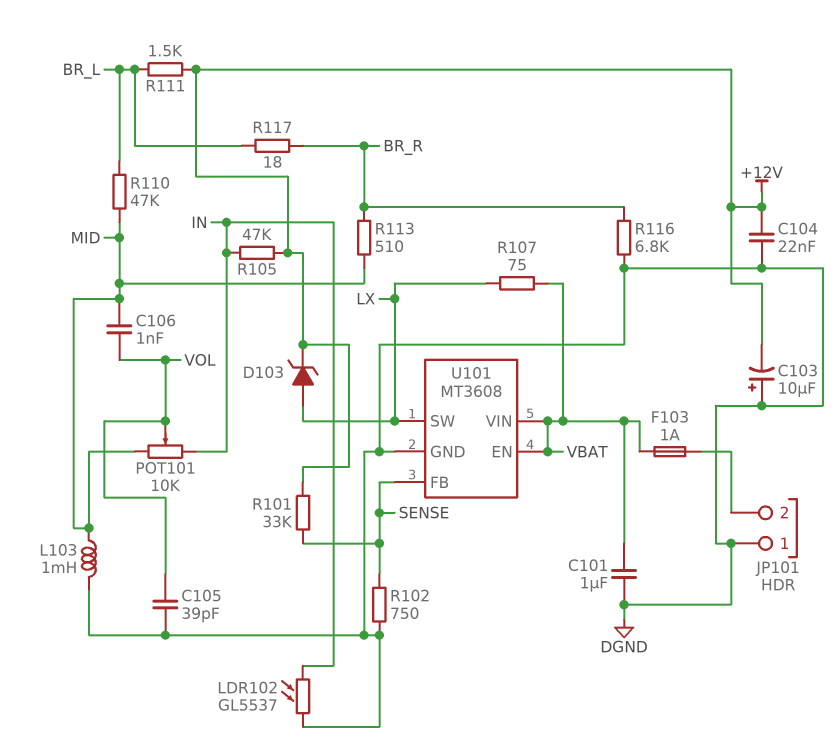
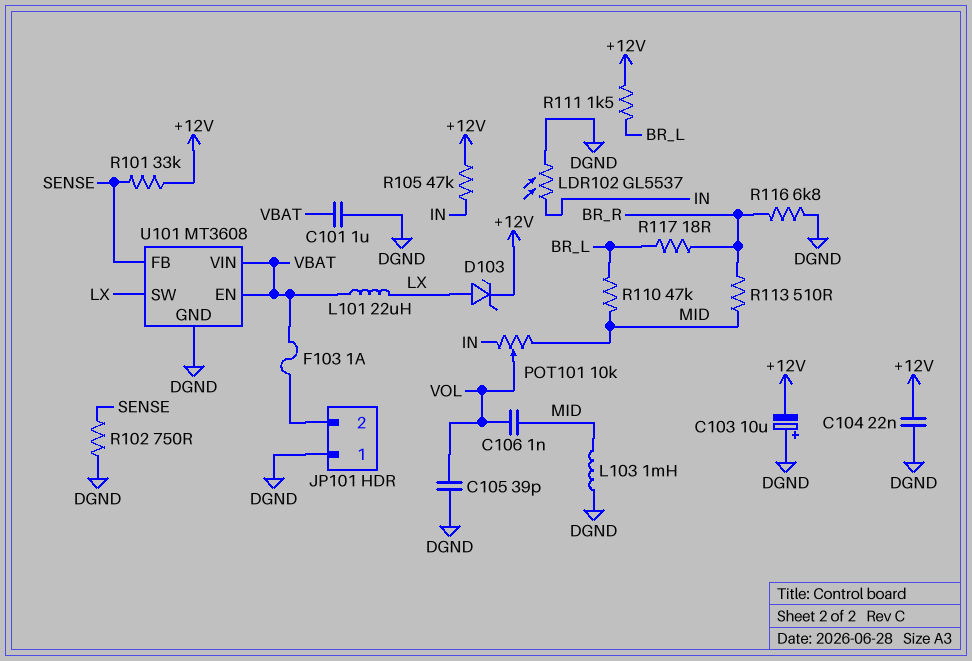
L101: none -> 22uH (LX, VBAT)
R107: 75 (LX, VBAT) -> none

